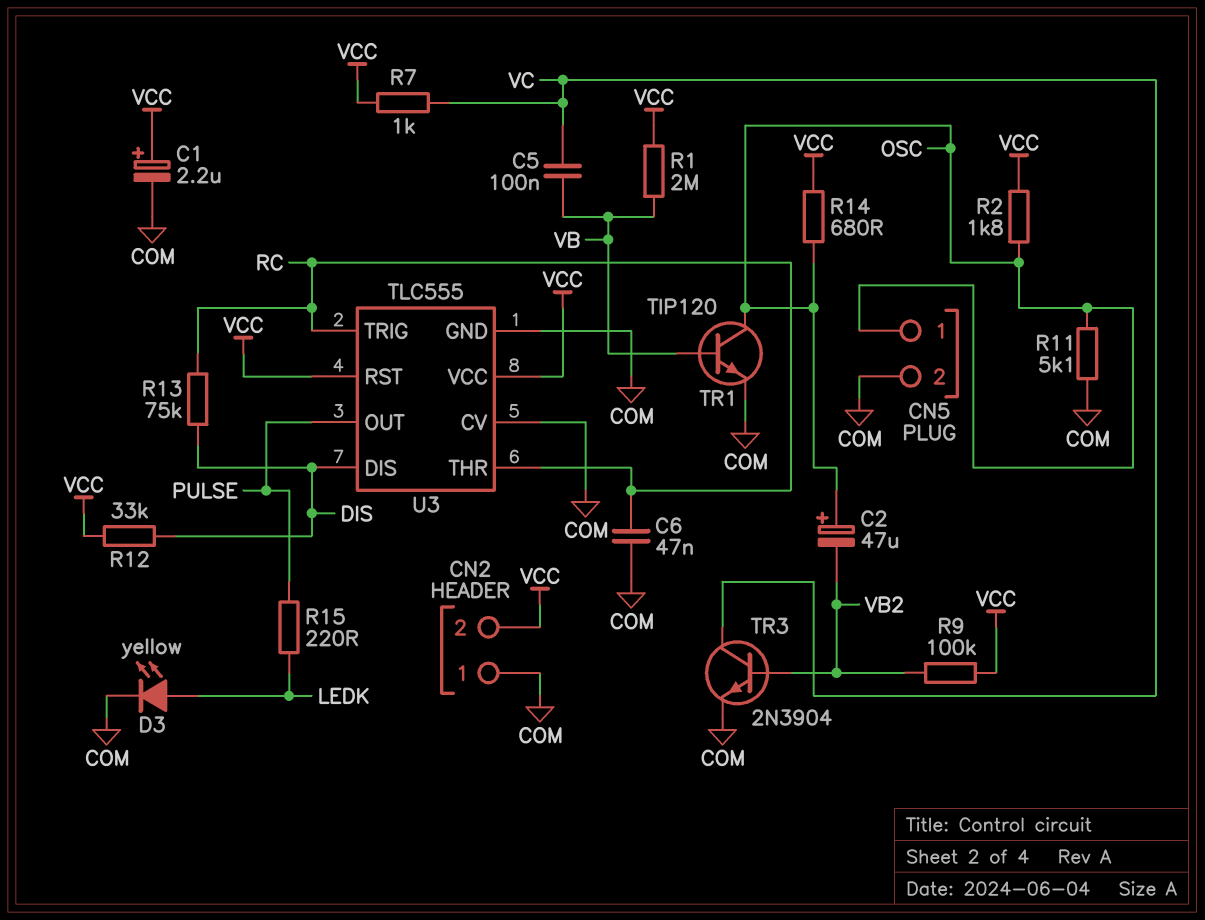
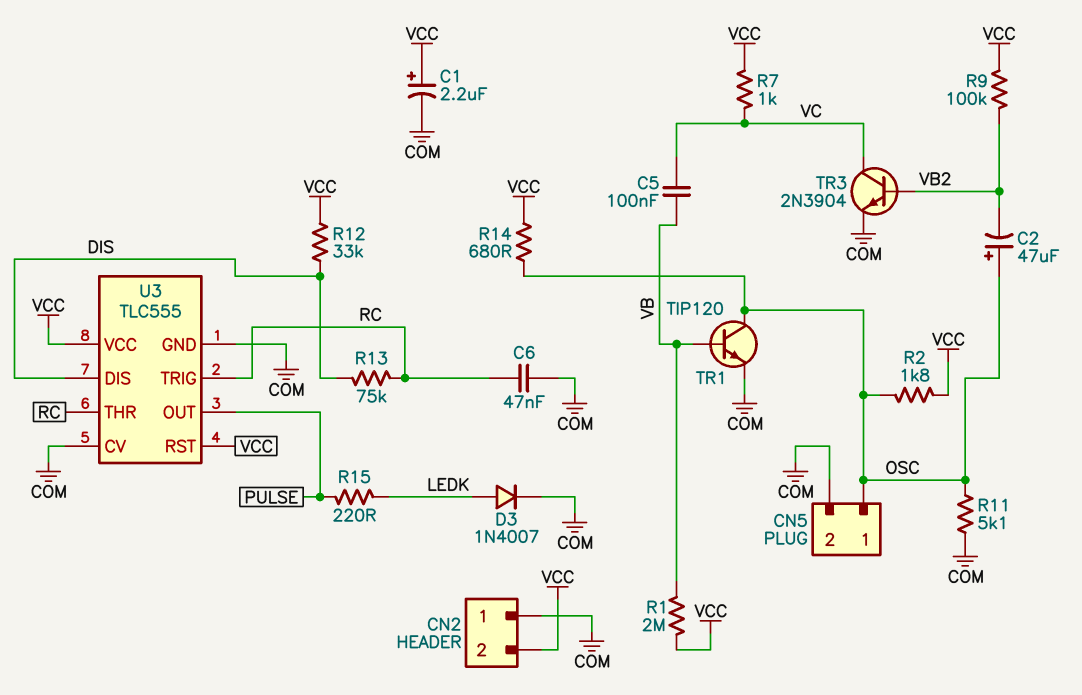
D3: LED yellow (A LEDK, K COM) -> diode 1N4007 (A LEDK, K COM)

